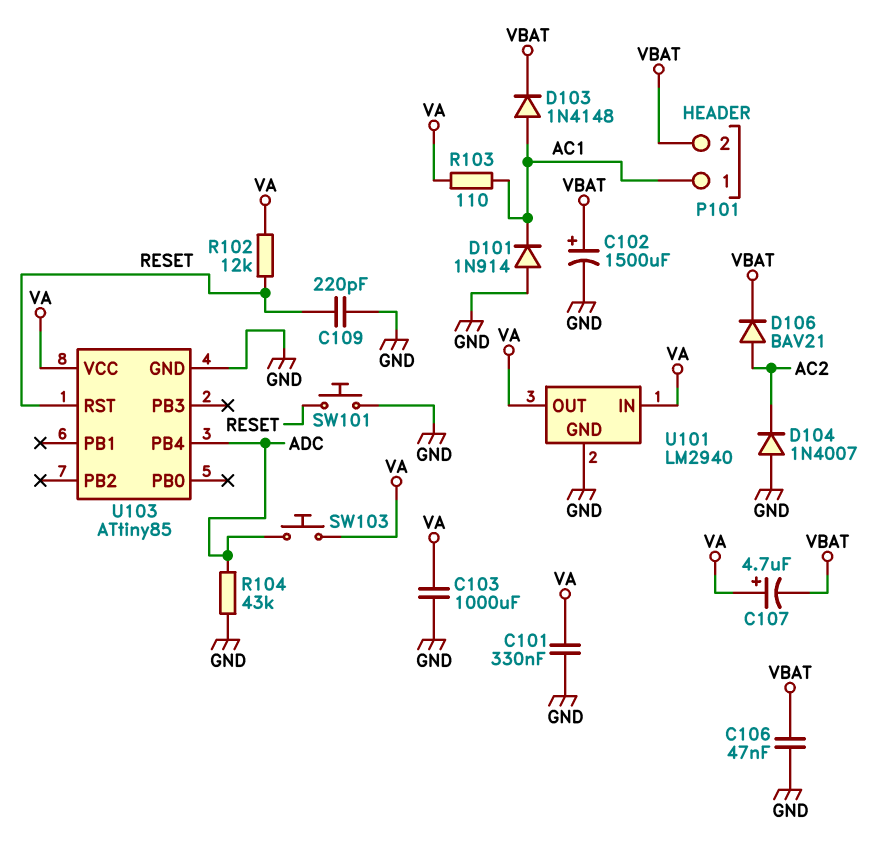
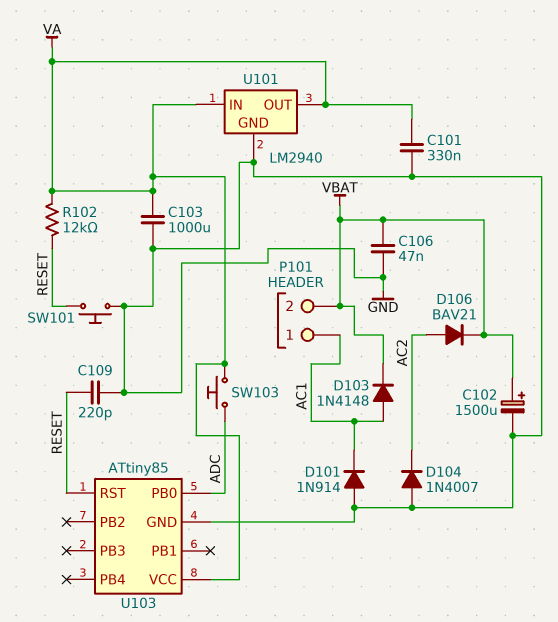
C107: 4.7uF (plus VA, minus VBAT) -> none
R103: 110 (AC1, VA) -> none
R104: 43k (ADC, GND) -> none
U103 pin PB0: none -> ADC
U103 pin PB4: ADC -> none

